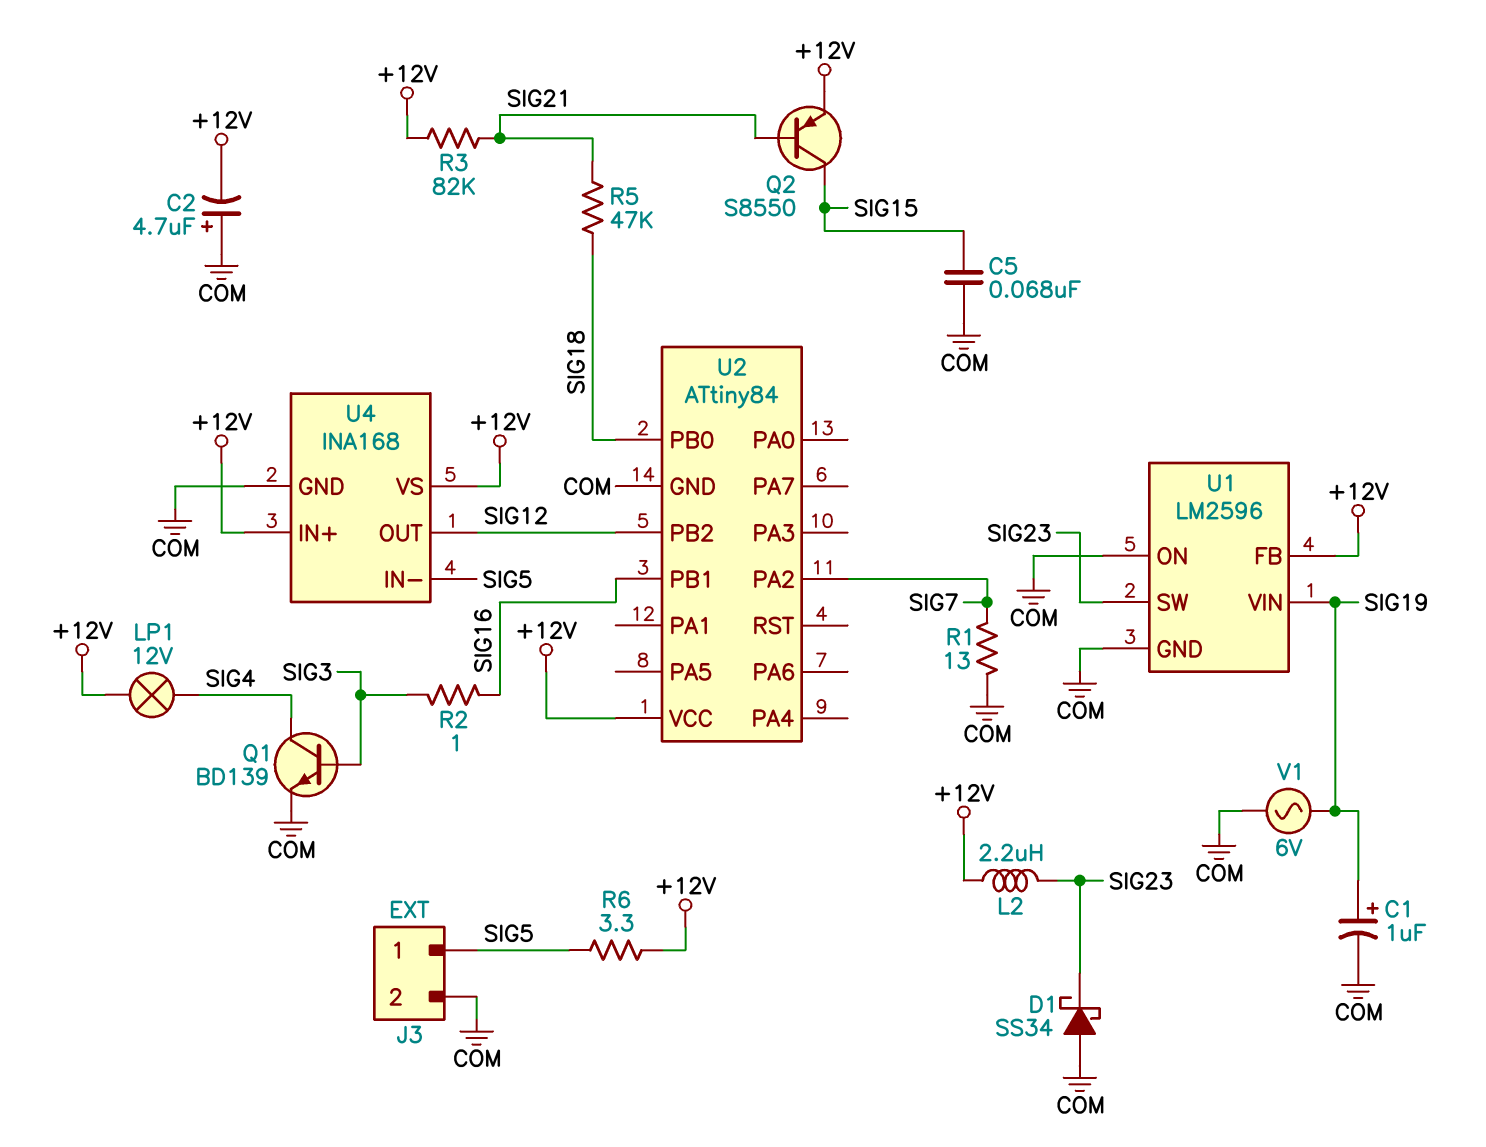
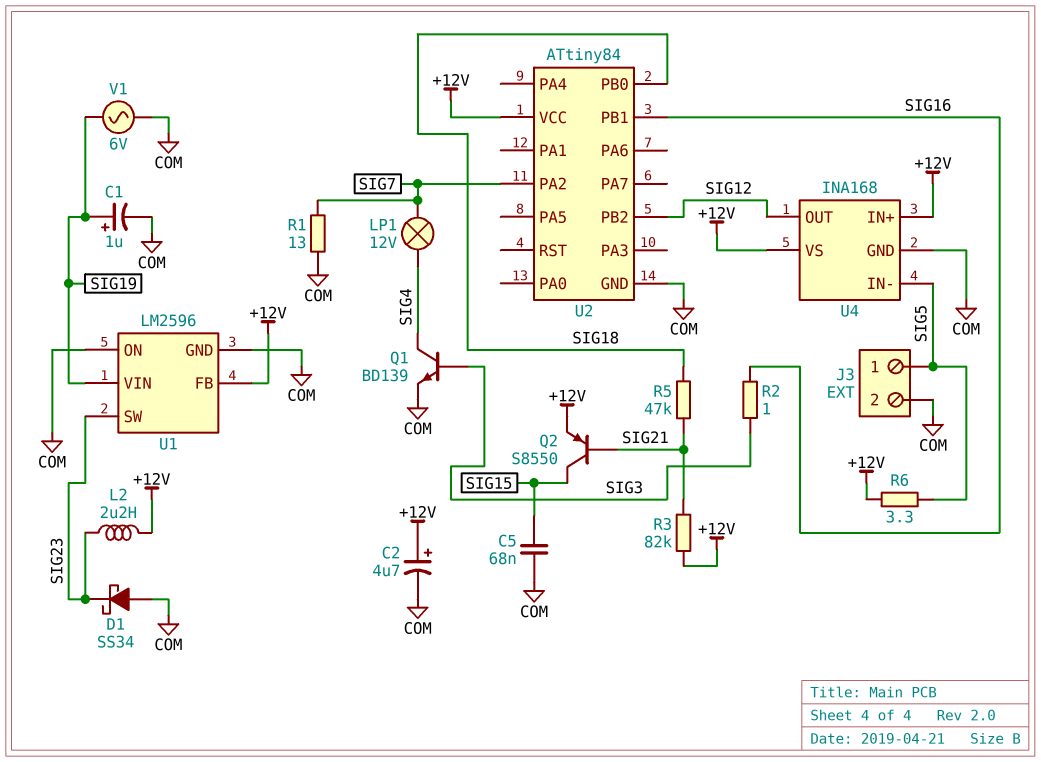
C2: 4.7uF (plus COM, minus +12V) -> 4.7uF (plus +12V, minus COM)
LP1: lamp 12V (+12V, SIG4) -> lamp 12V (SIG4, SIG7)

